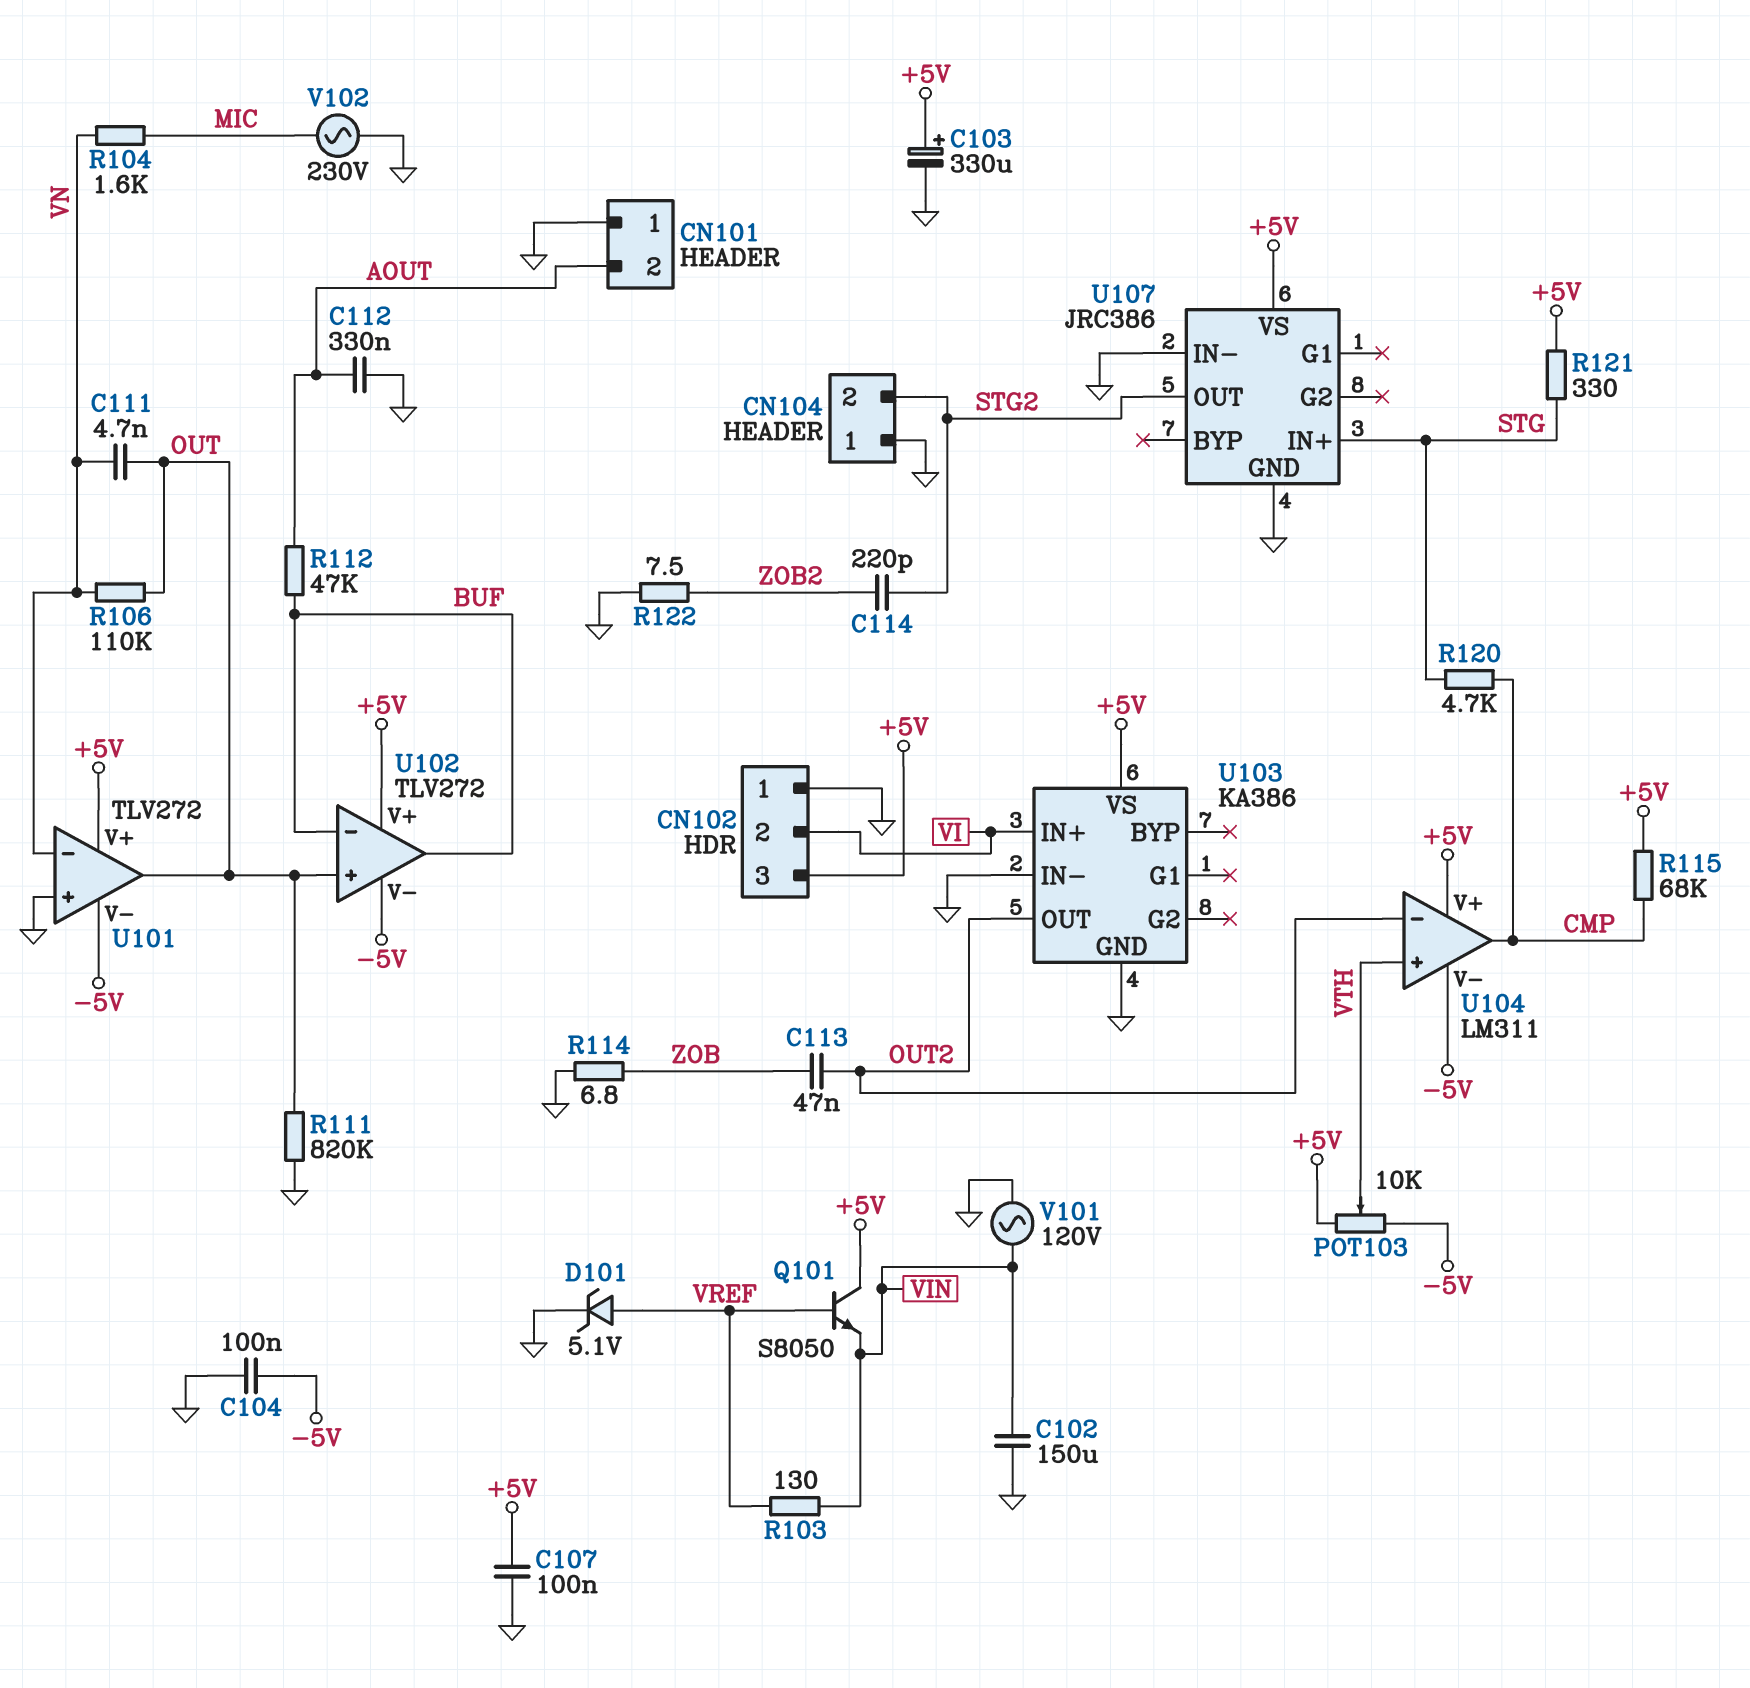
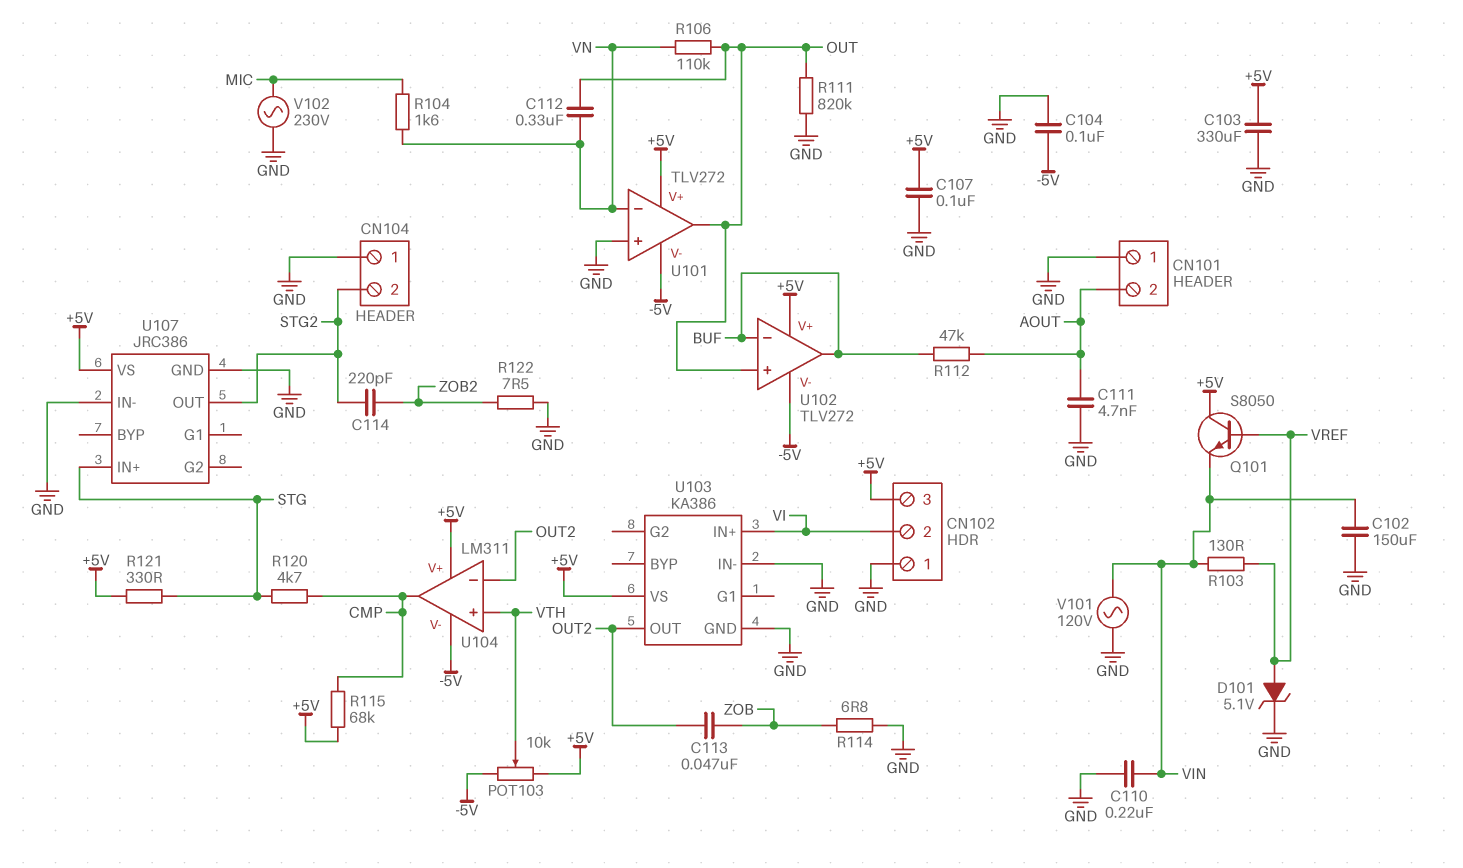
C103: 330uF (plus +5V, minus GND) -> 330uF (+5V, GND)
C110: none -> 220nF (GND, VIN)
C111: 4.7nF (OUT, VN) -> 4.7nF (AOUT, GND)
C112: 330nF (AOUT, GND) -> 330nF (OUT, VN)

